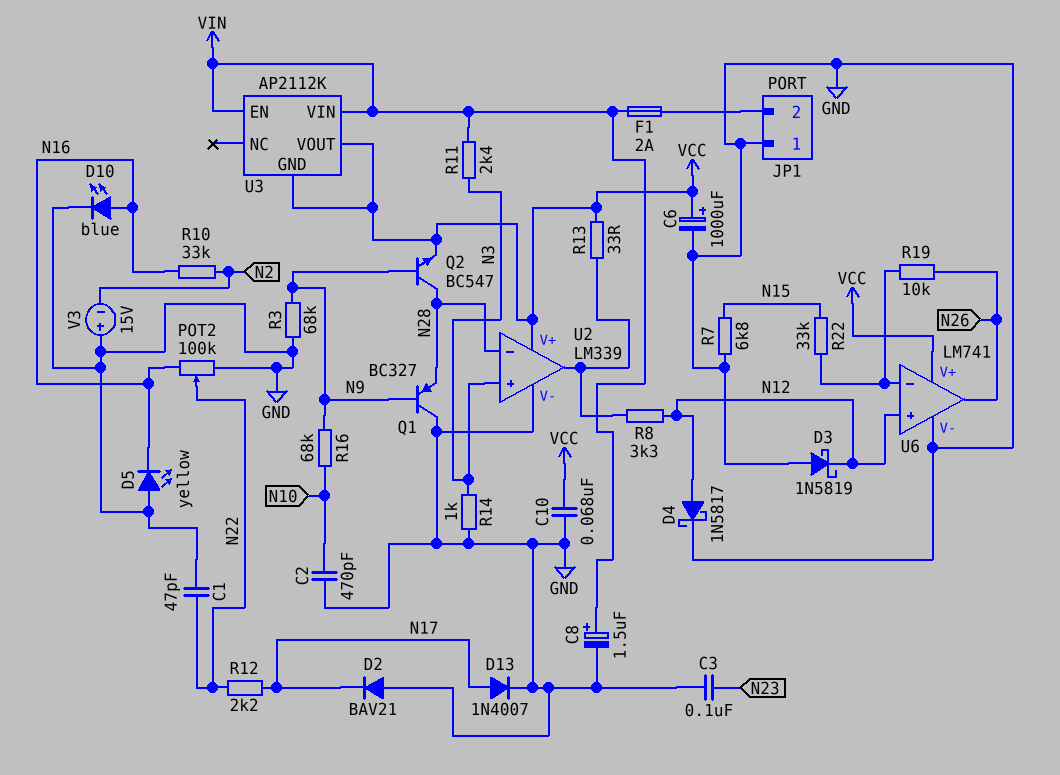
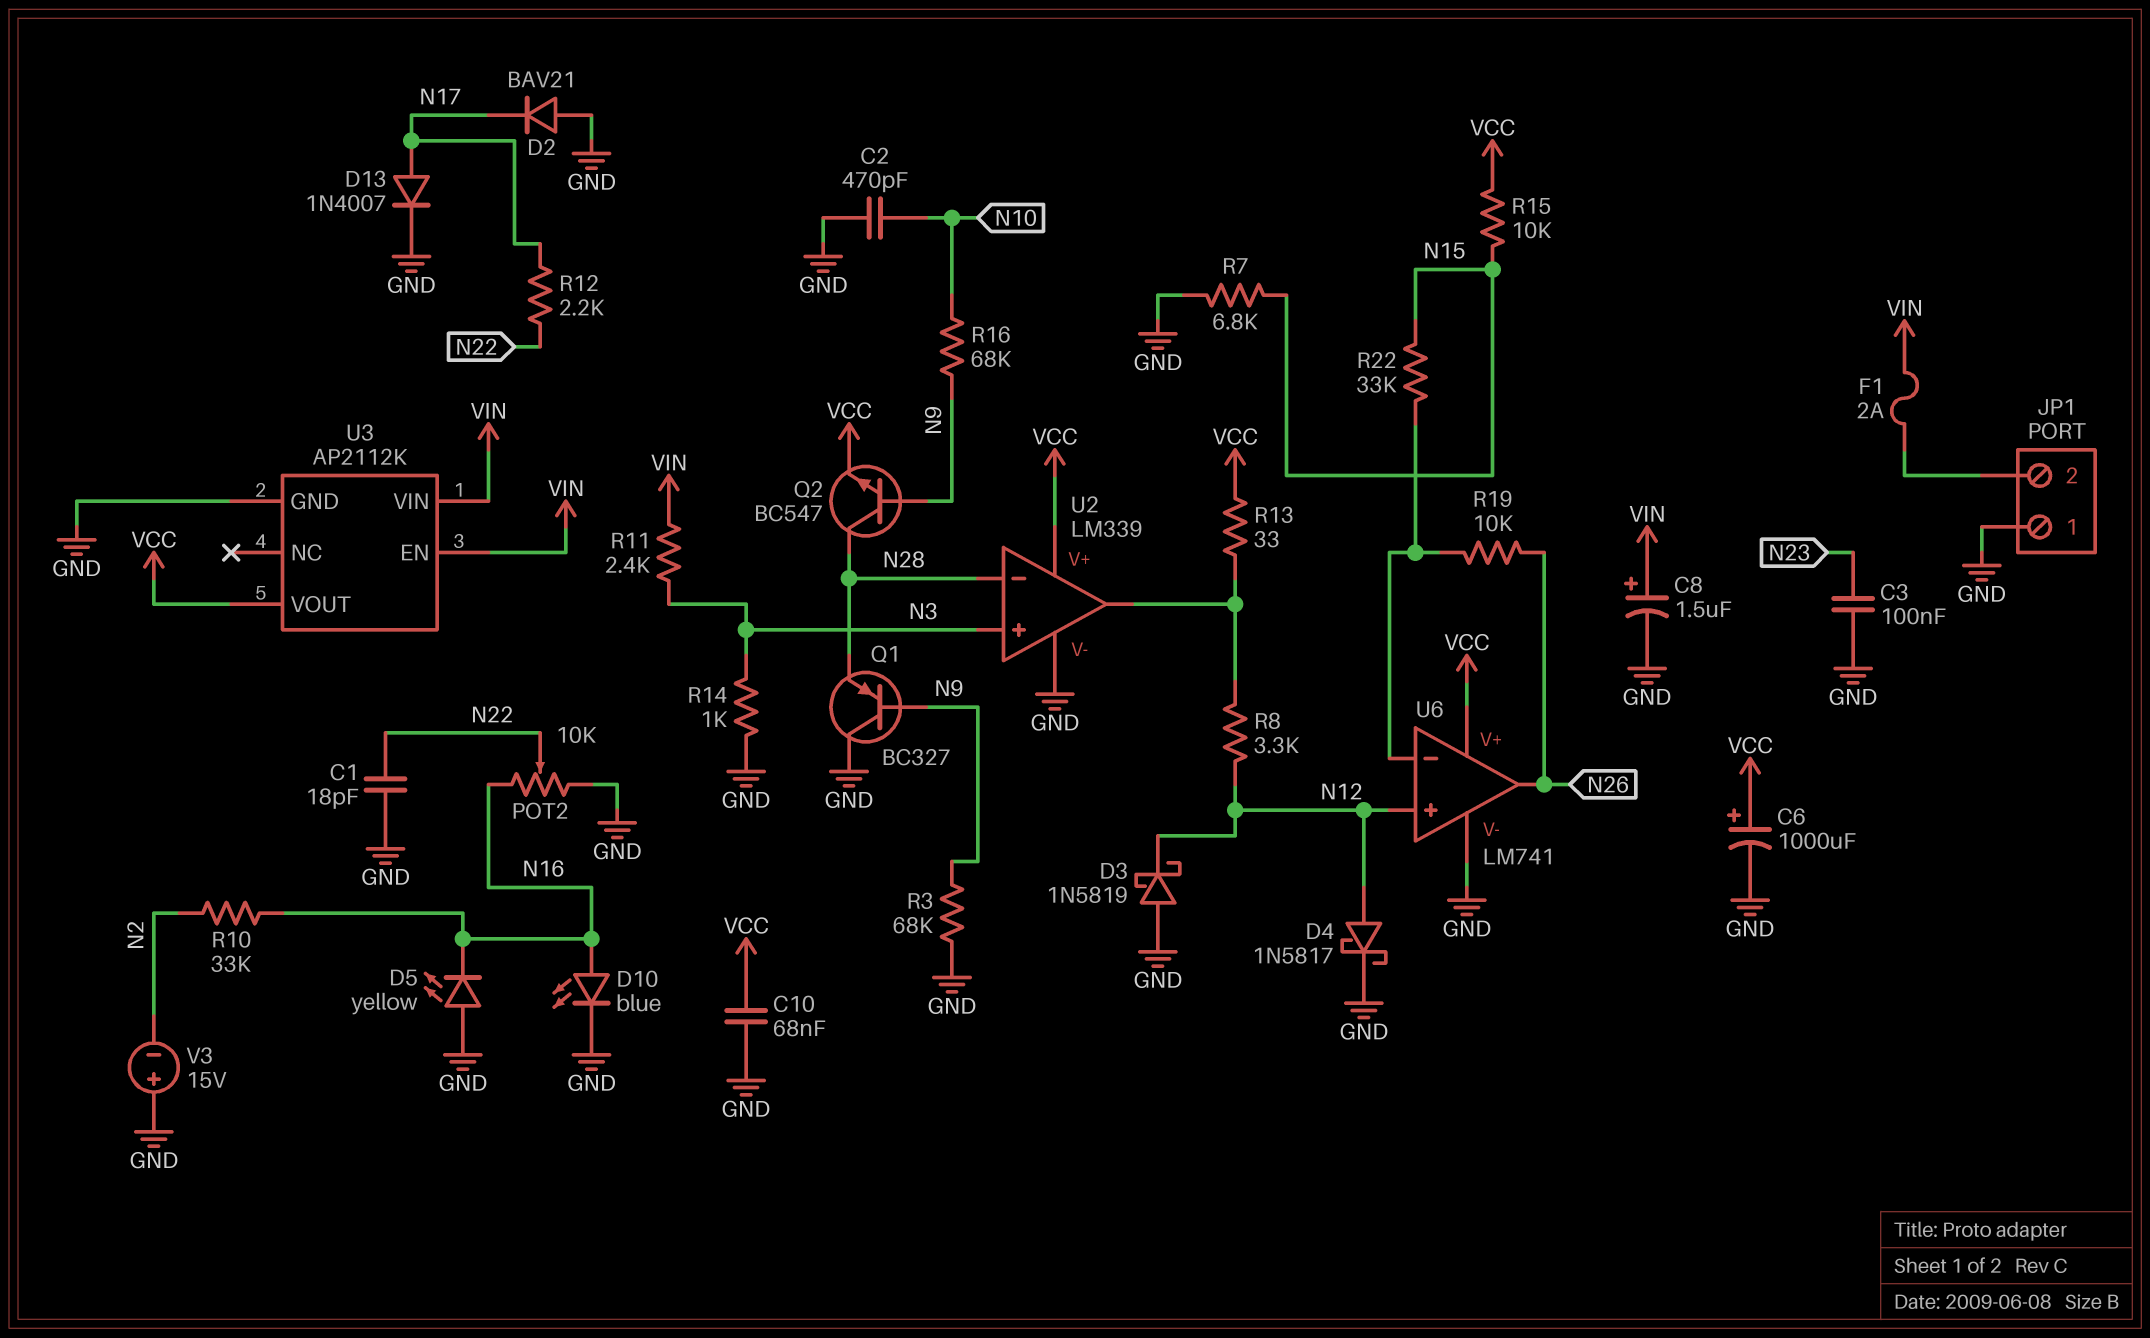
C1: 47pF (GND, N22) -> 18pF (GND, N22)
POT2: 100k (GND, N16, wiper N22) -> 10k (GND, N16, wiper N22)
R15: none -> 10k (N15, VCC)
U3 pin GND: VCC -> GND

